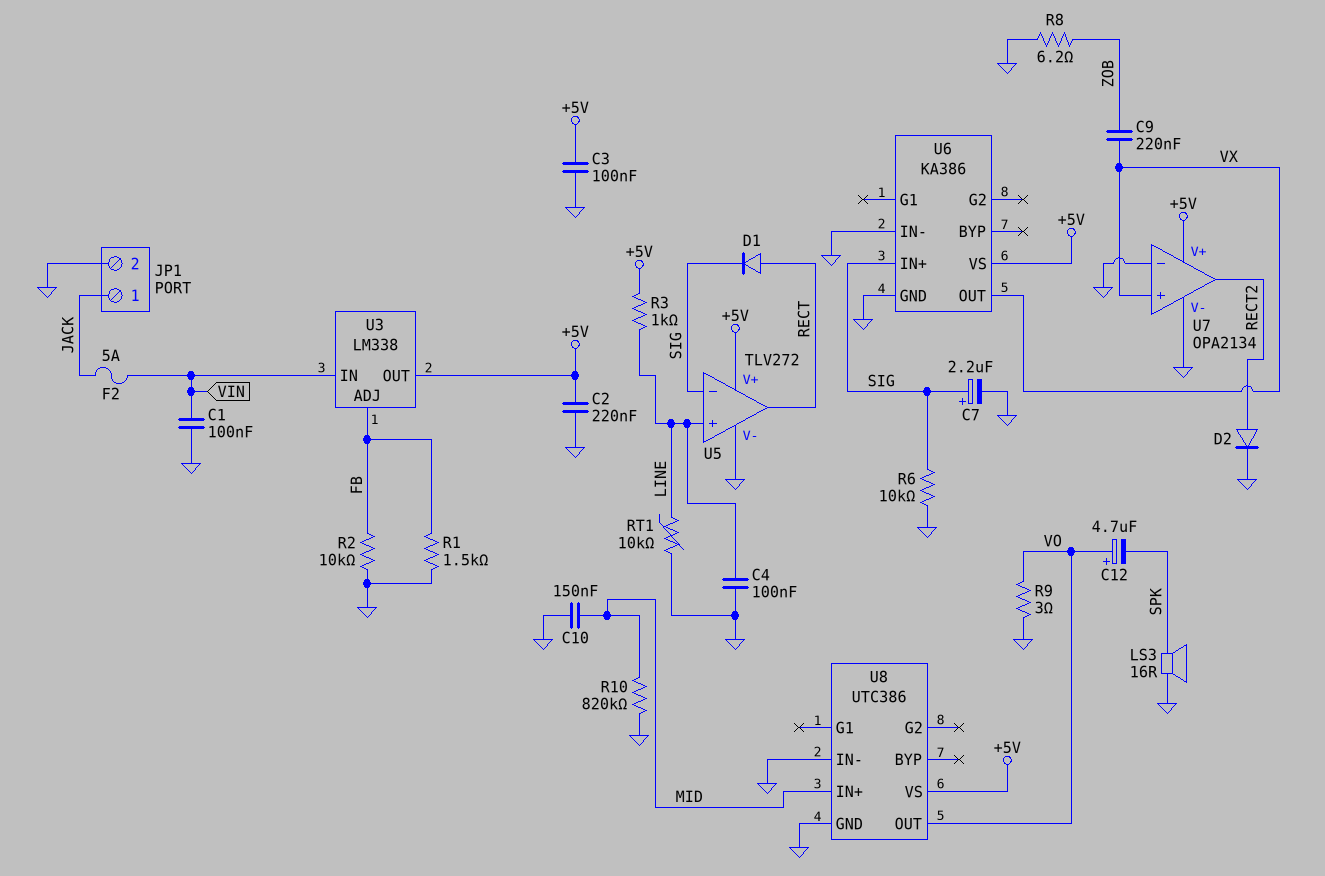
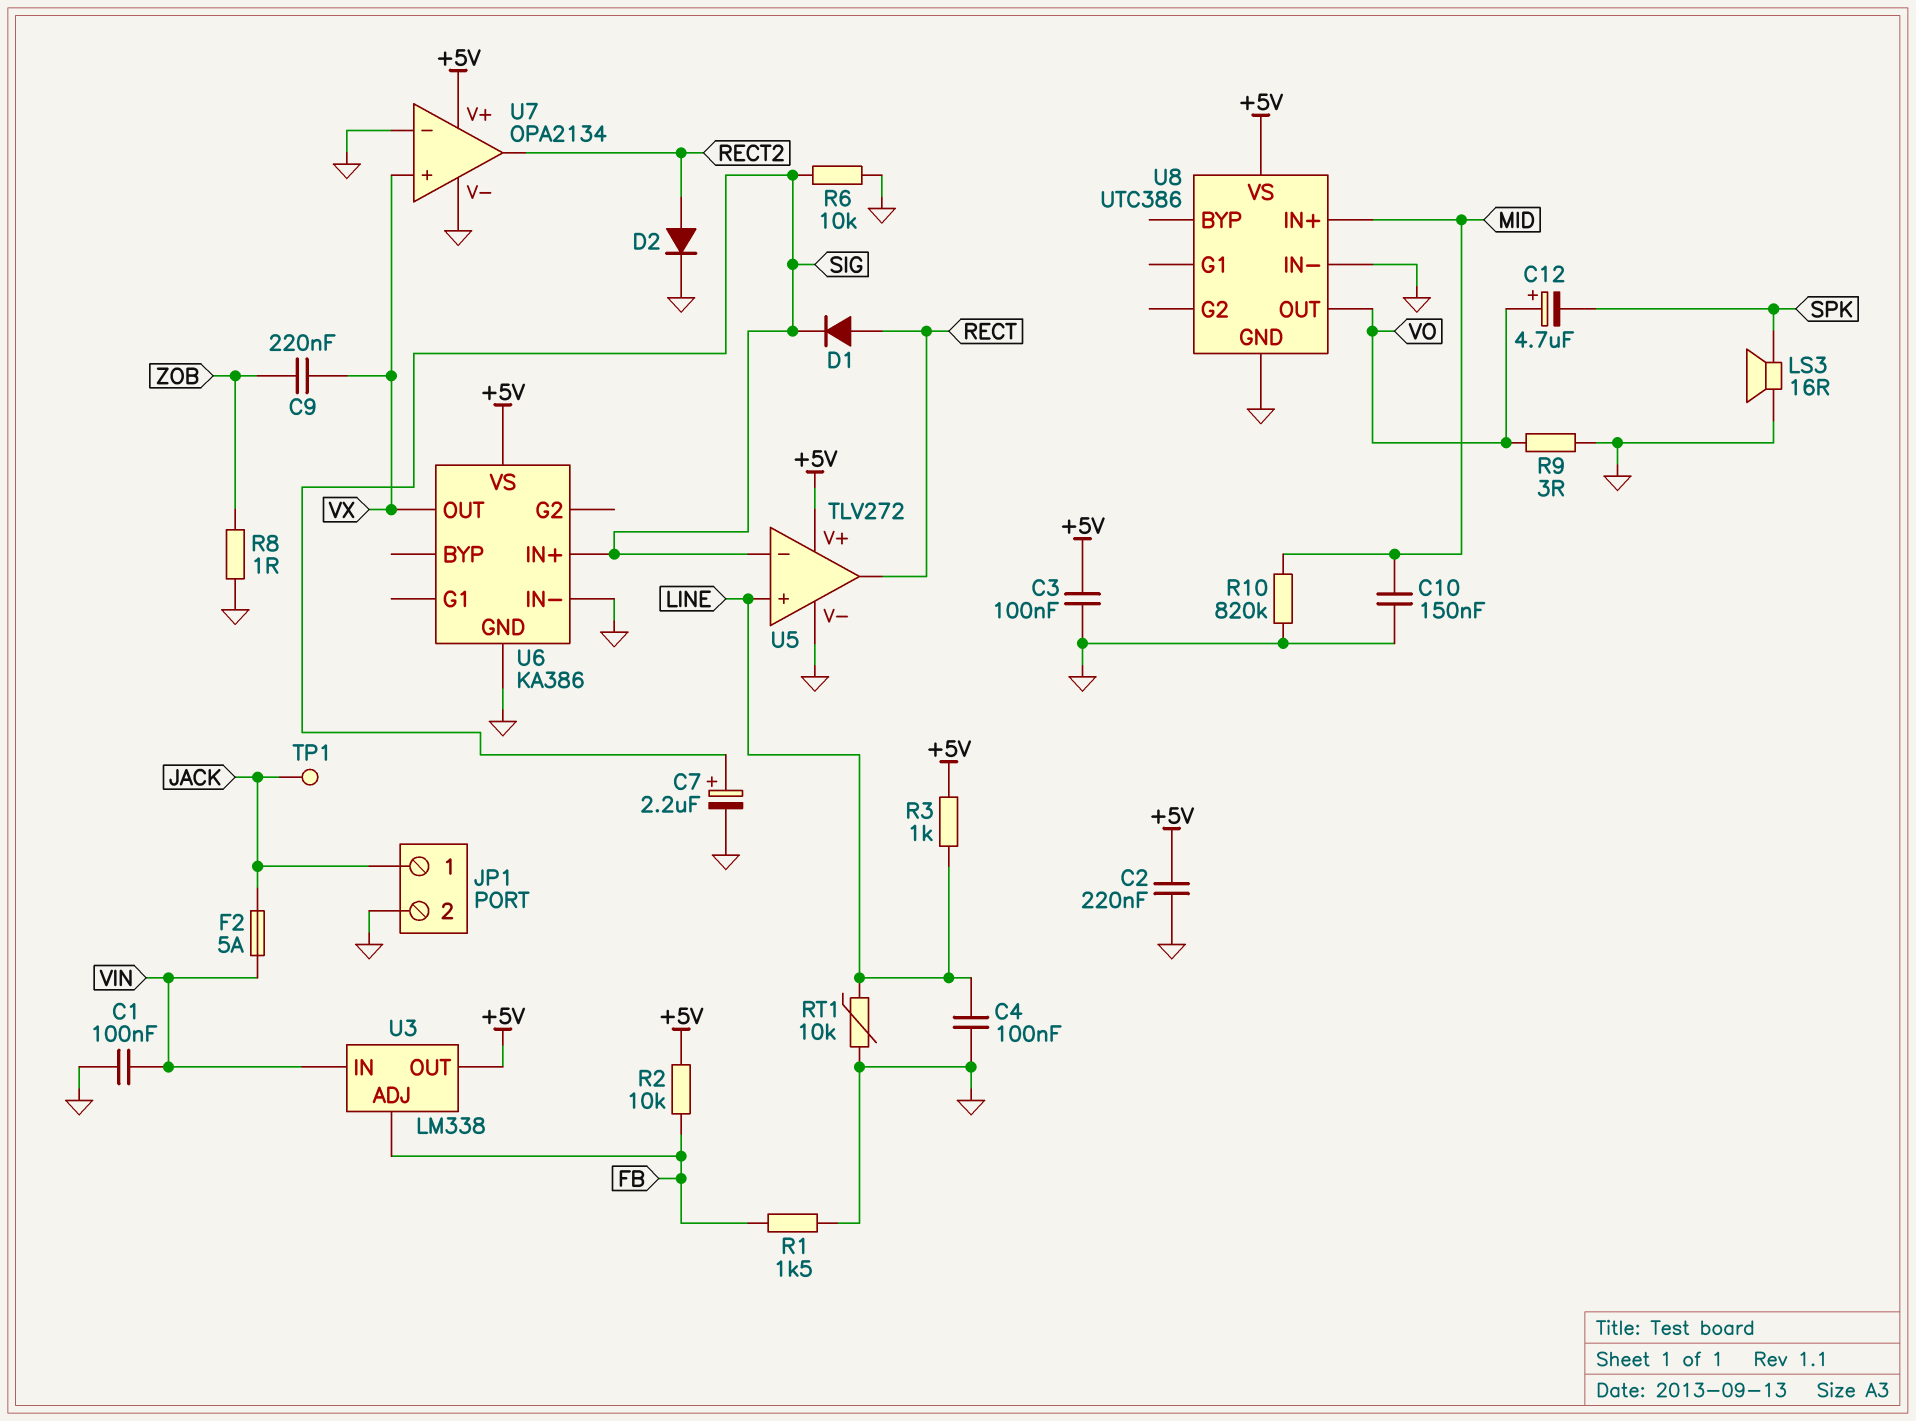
R2: 10k (FB, GND) -> 10k (+5V, FB)
R8: 6.2 (GND, ZOB) -> 1 (GND, ZOB)
TP1: none -> test point (JACK)

